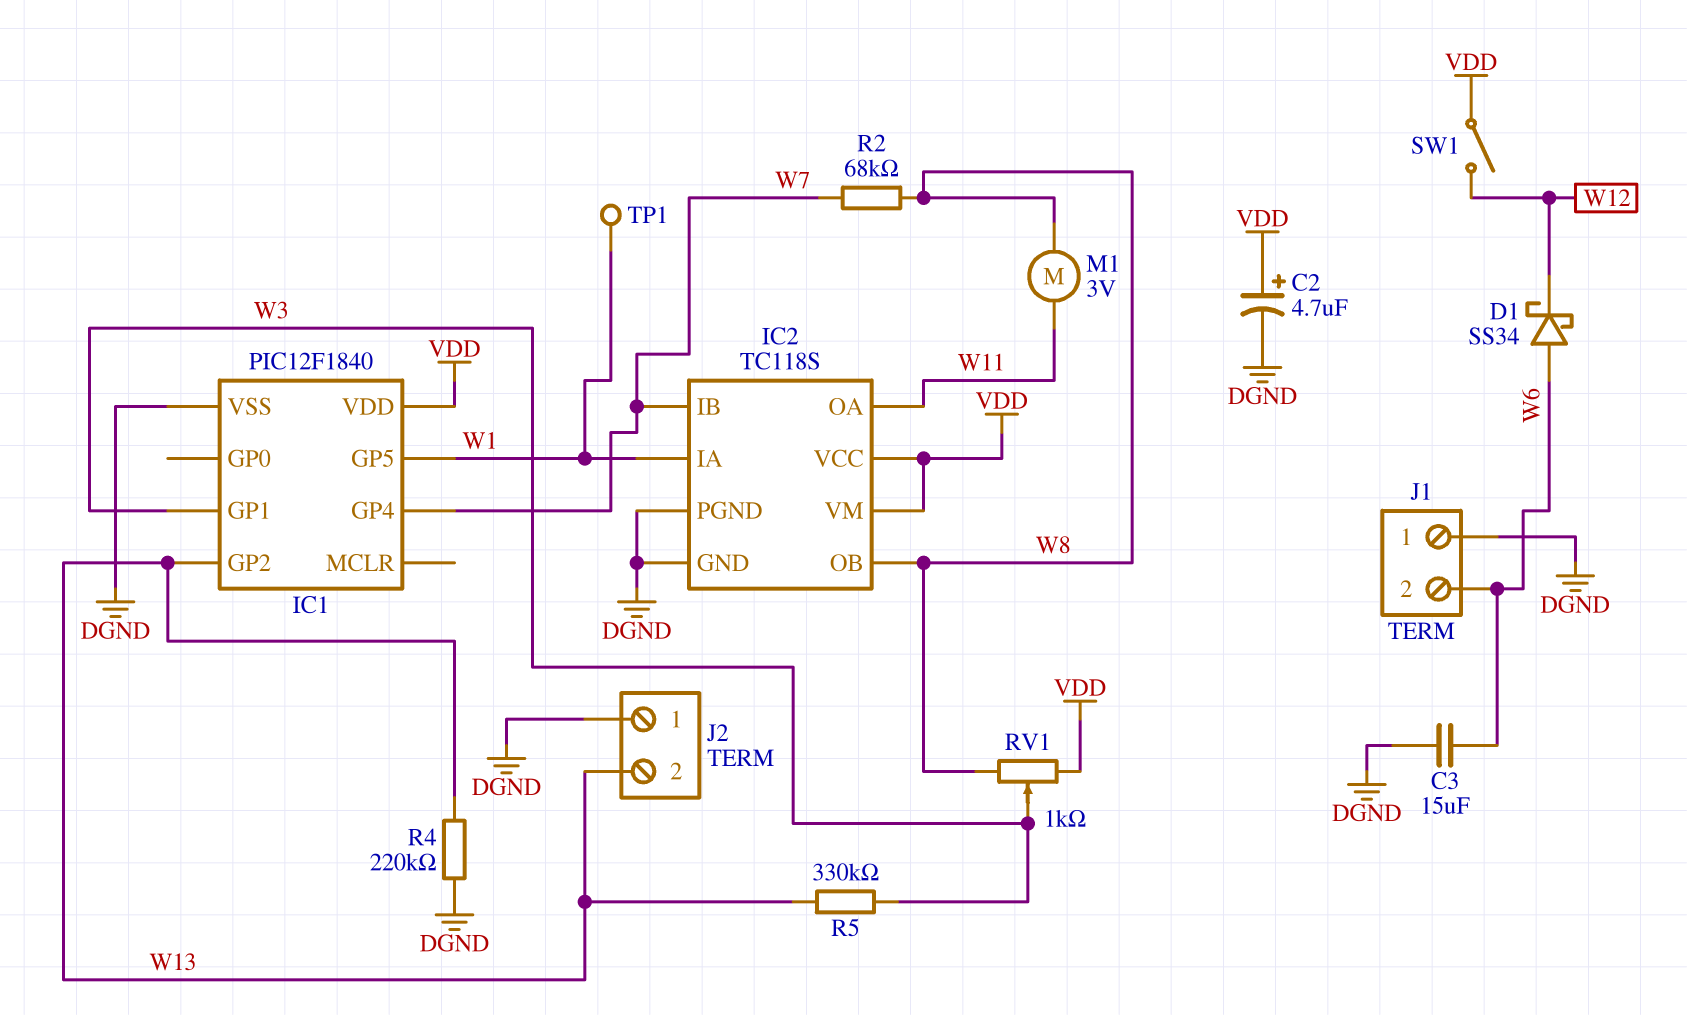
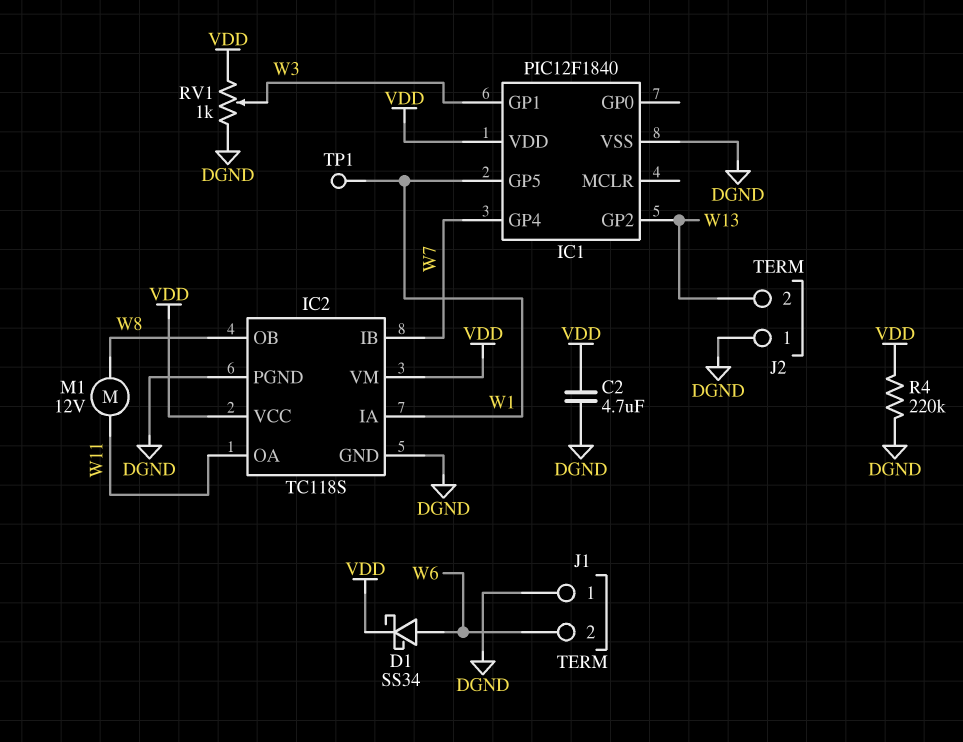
C2: 4.7uF (plus VDD, minus DGND) -> 4.7uF (DGND, VDD)
C3: 15uF (DGND, W6) -> none
D1: schottky SS34 (A W6, K W12) -> schottky SS34 (A W6, K VDD)
M1: motor 3V (W8, W11) -> motor 12V (W8, W11)
R2: 68k (W7, W8) -> none
R4: 220k (DGND, W13) -> 220k (DGND, VDD)
R5: 330k (W3, W13) -> none
RV1: 1k (VDD, W8, wiper W3) -> 1k (DGND, VDD, wiper W3)
SW1: switch (VDD, W12) -> none

